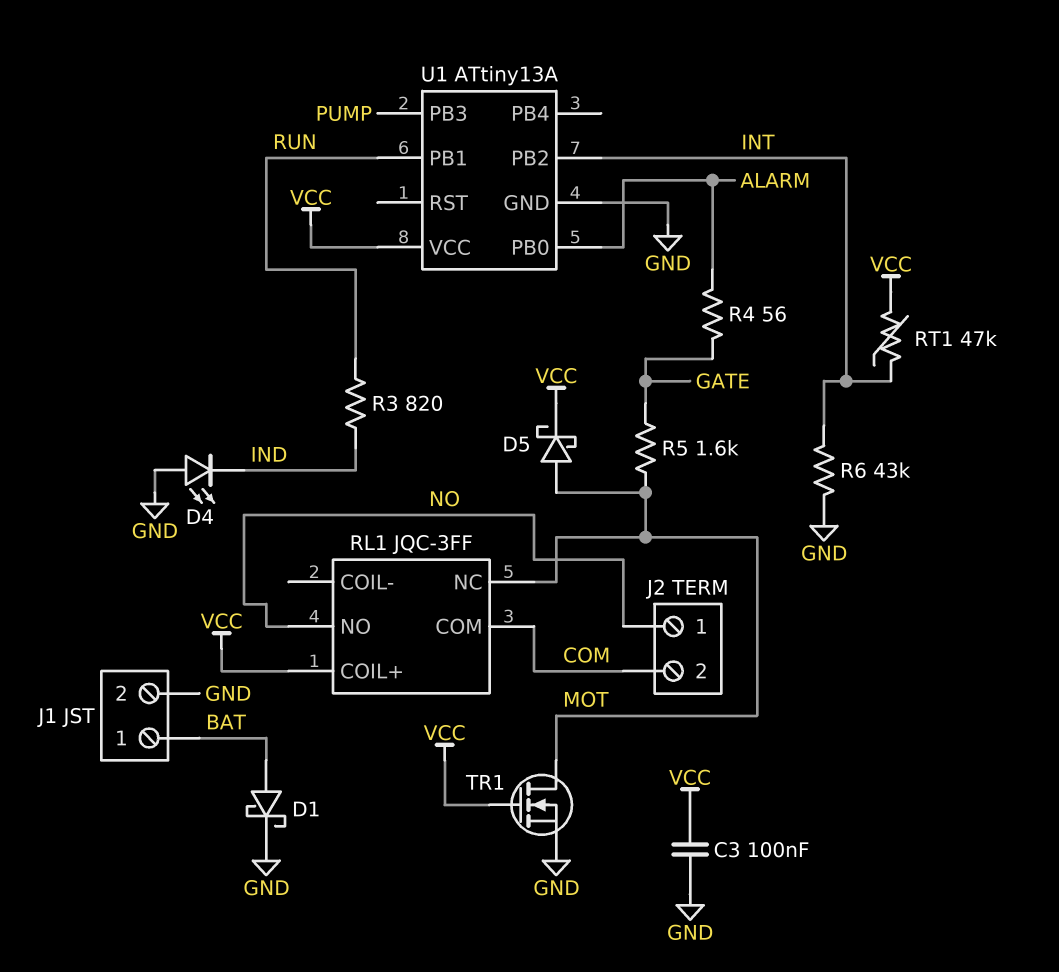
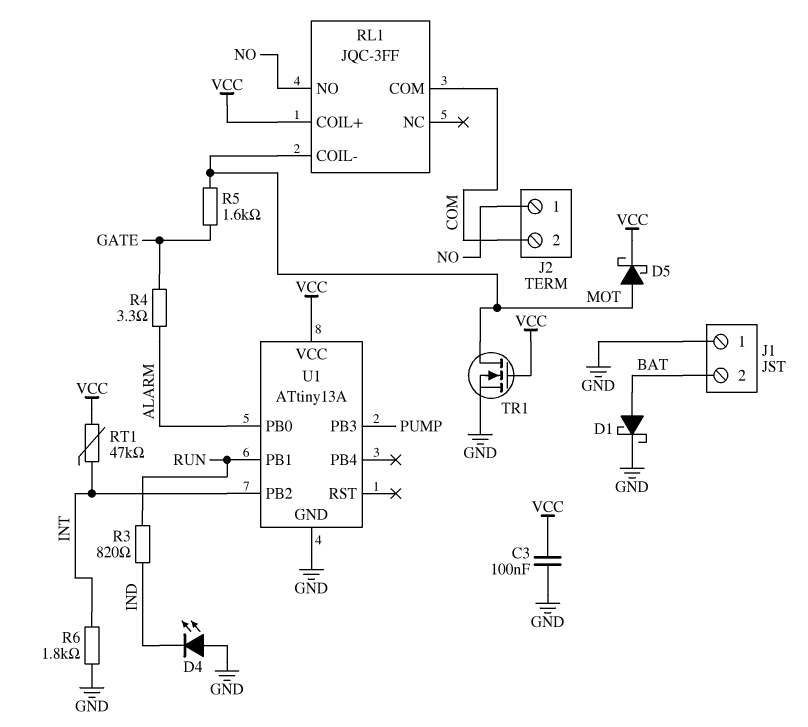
J1 pin 1: BAT -> GND
J1 pin 2: GND -> BAT
R4: 56 (ALARM, GATE) -> 3.3 (ALARM, GATE)
R6: 43k (GND, INT) -> 1.8k (GND, INT)
RL1 pin COIL-: none -> MOT
RL1 pin NC: MOT -> none

